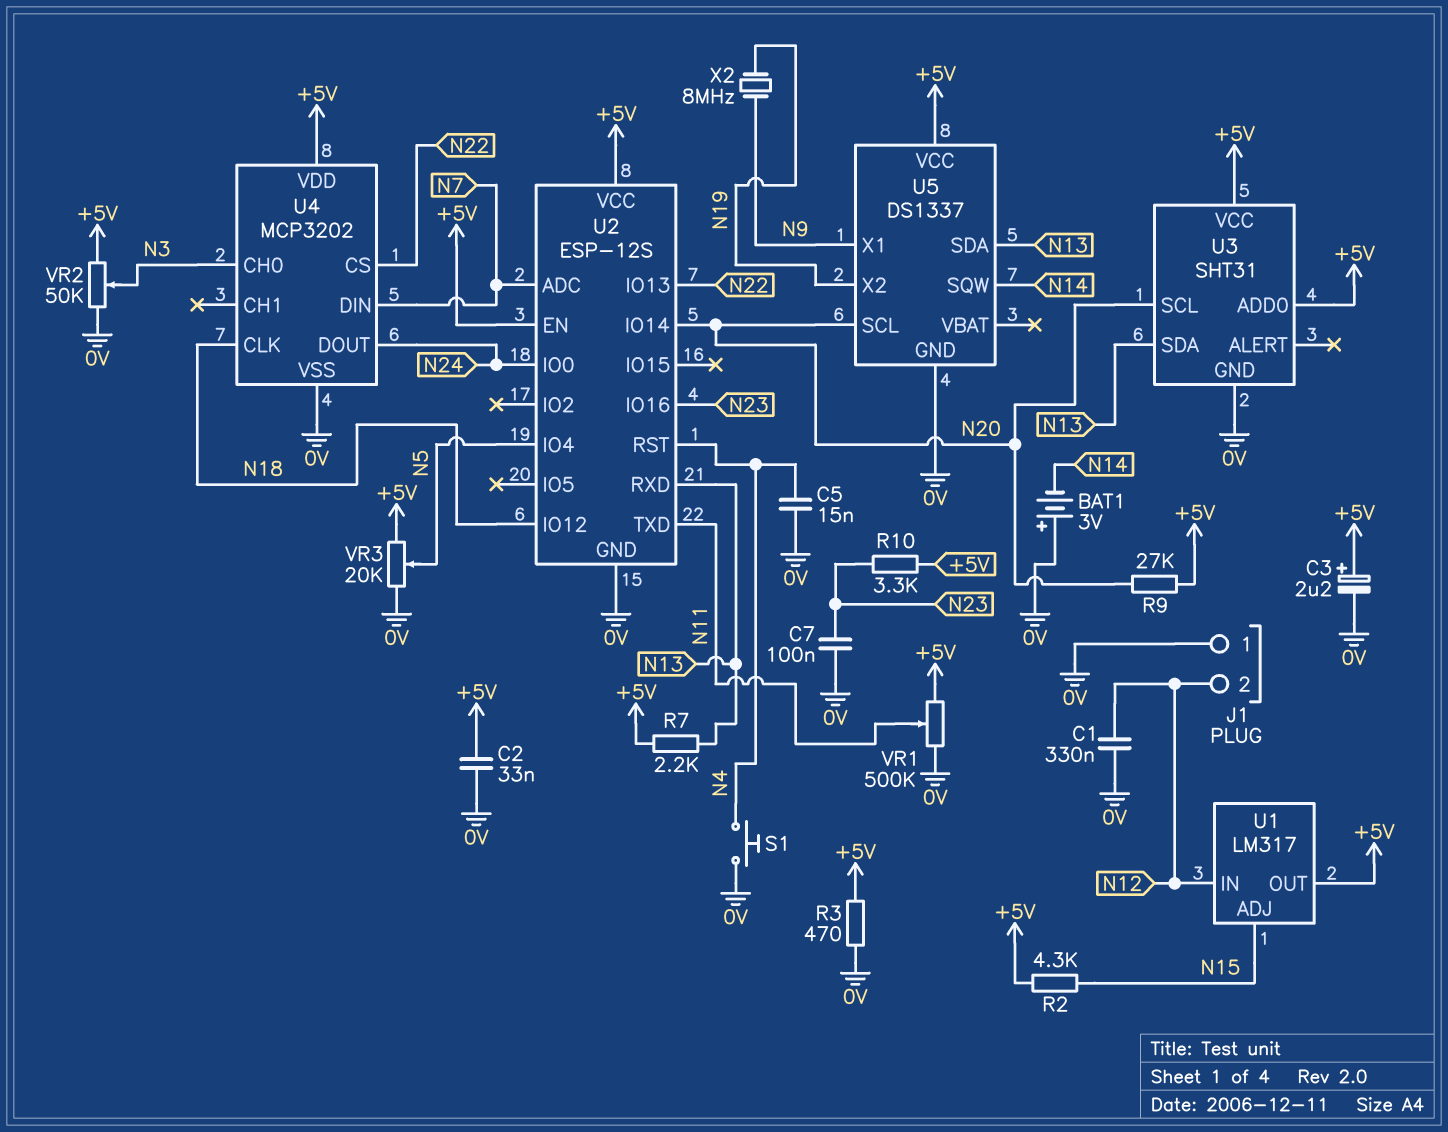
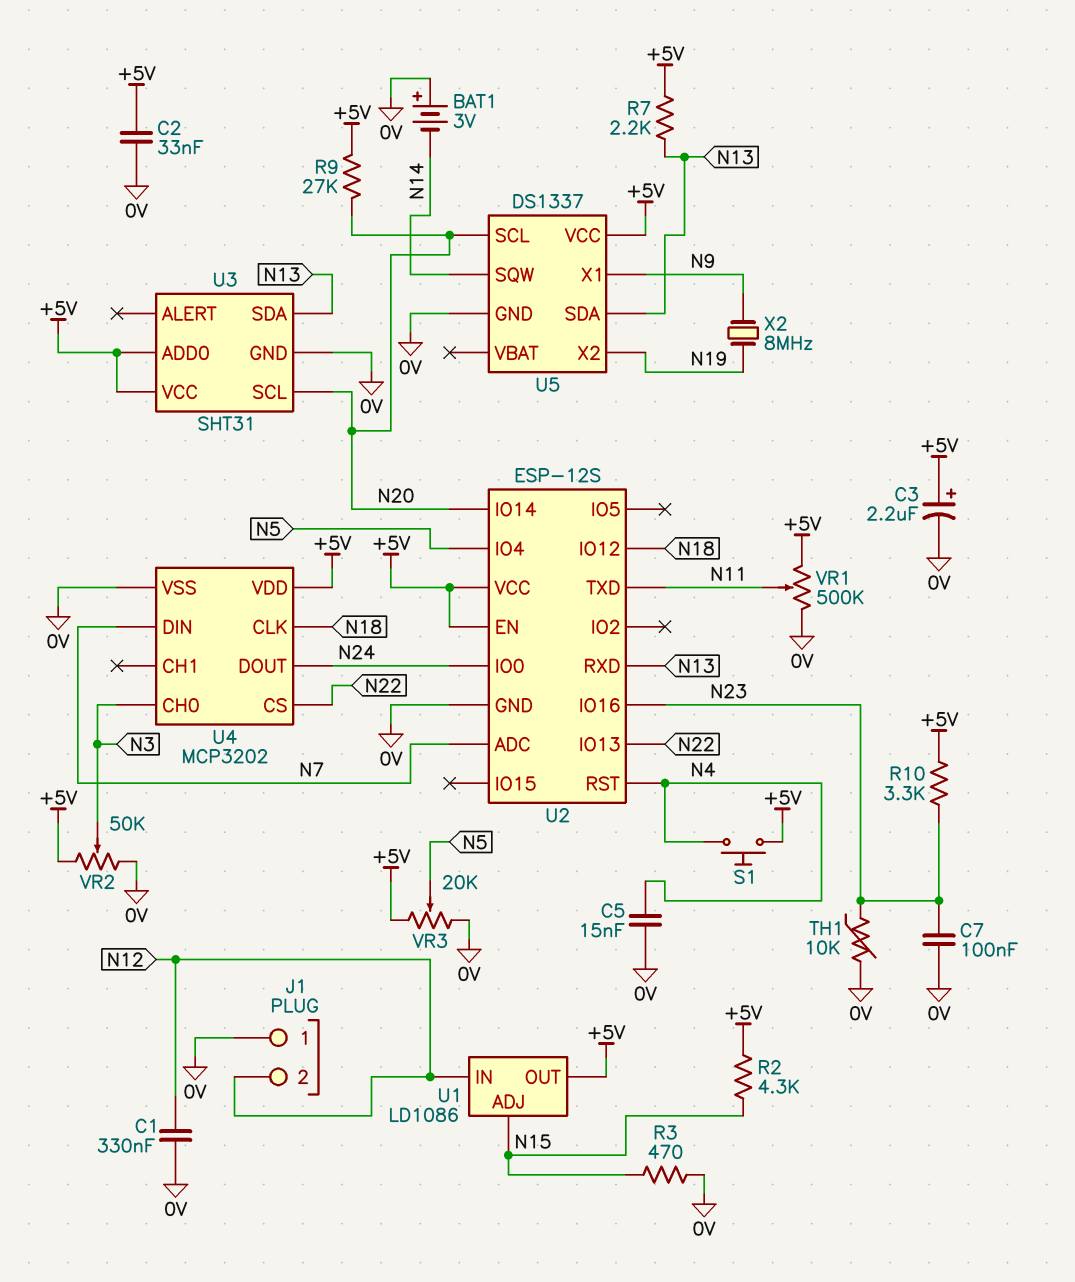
R3: 470 (+5V, 0V) -> 470 (0V, N15)
S1: button (0V, N4) -> button (+5V, N4)
TH1: none -> 10k (0V, N23)
U1: LM317 -> LD1086

